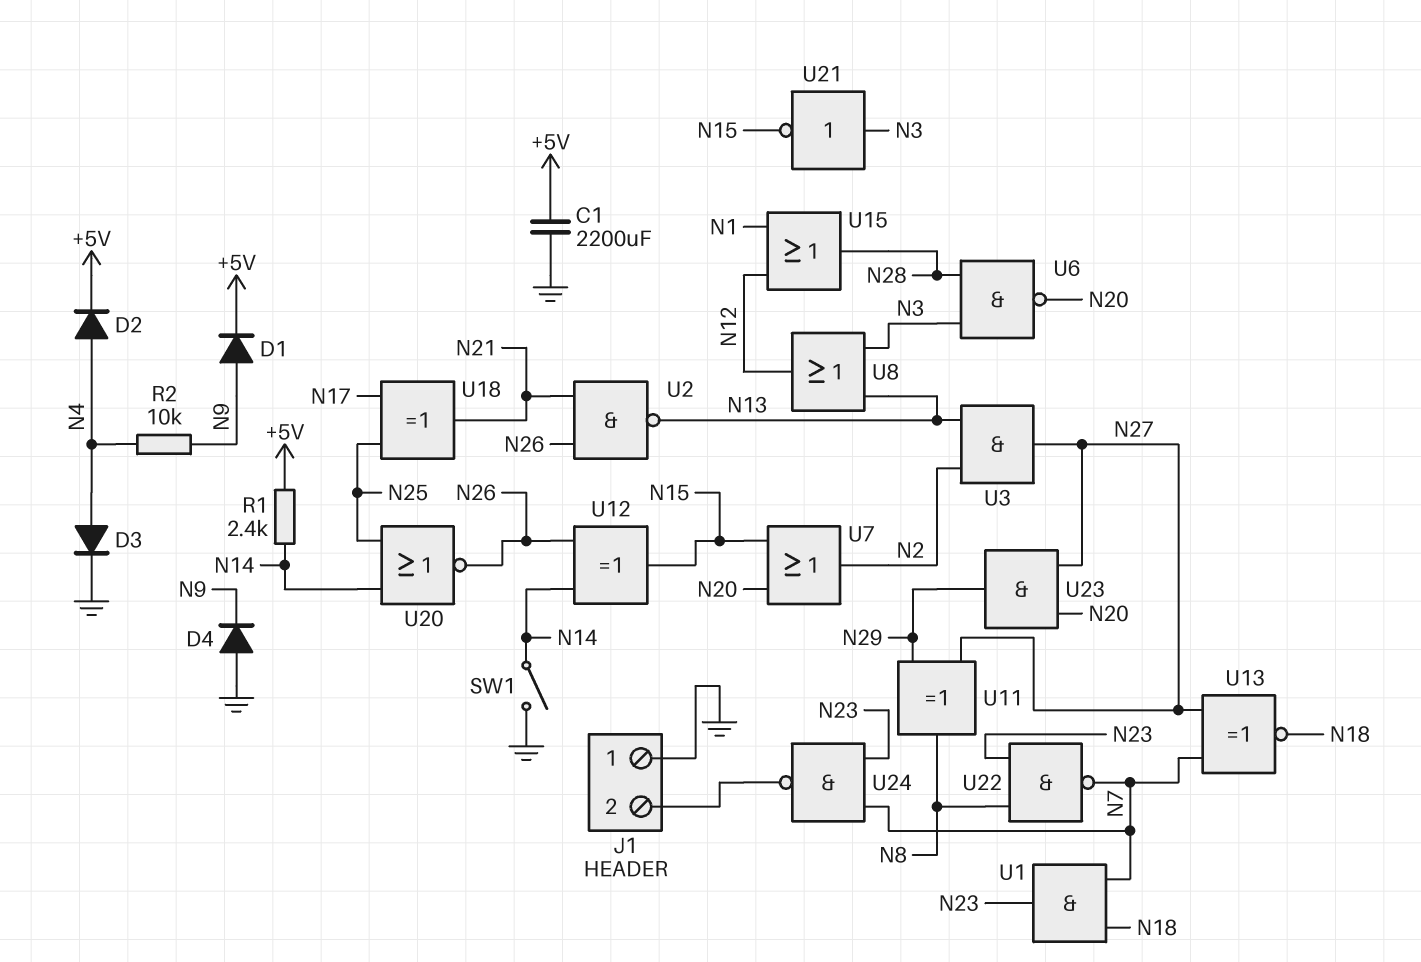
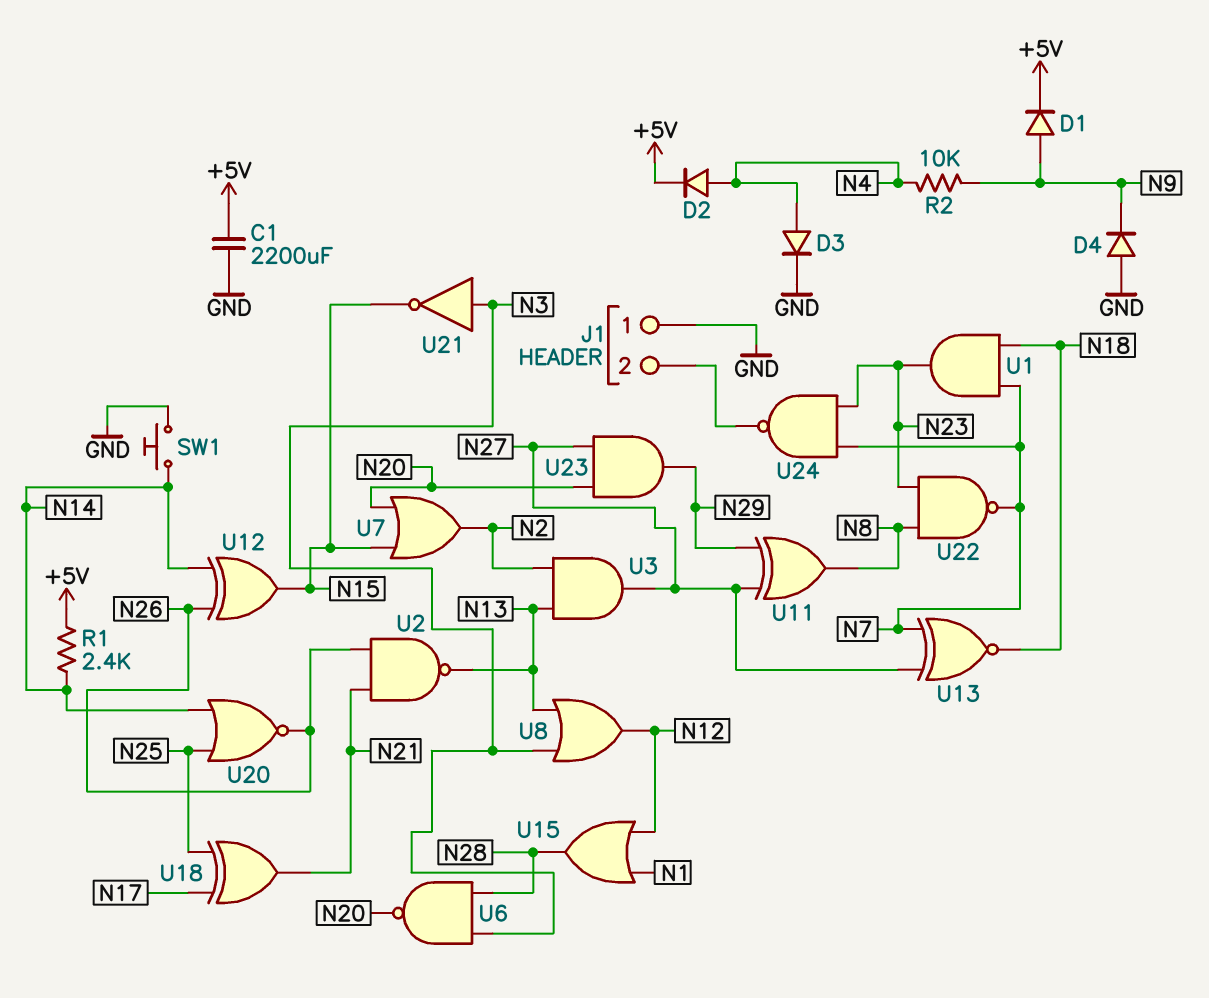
SW1: switch (GND, N14) -> button (GND, N14)

